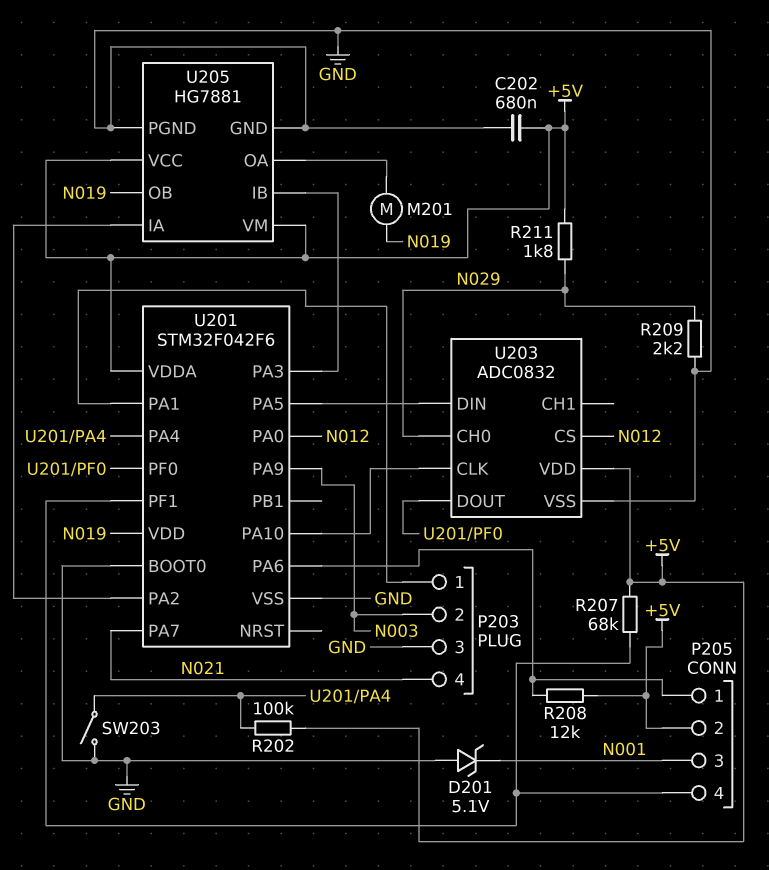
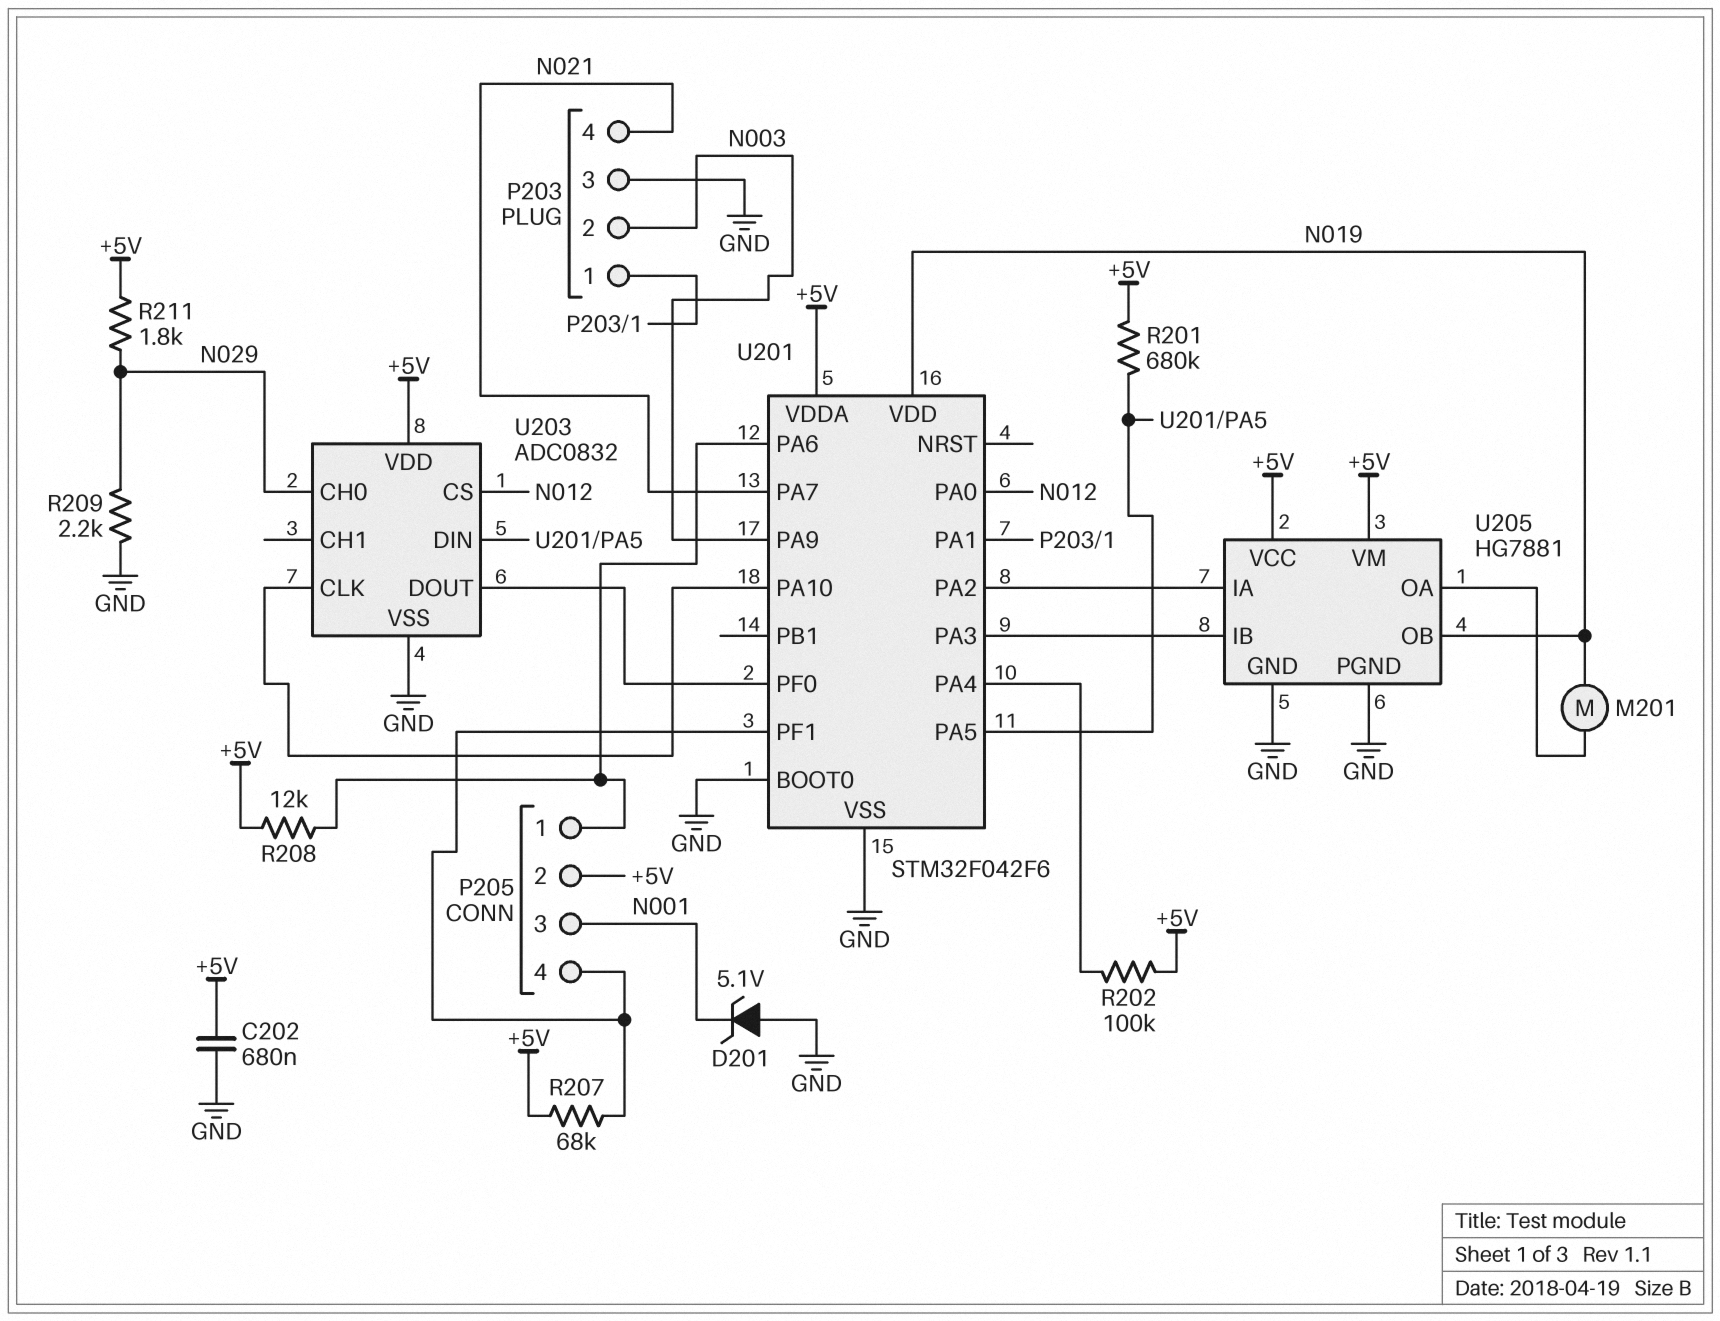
R201: none -> 680k (+5V, U201/PA5)
SW203: switch (GND, U201/PA4) -> none

